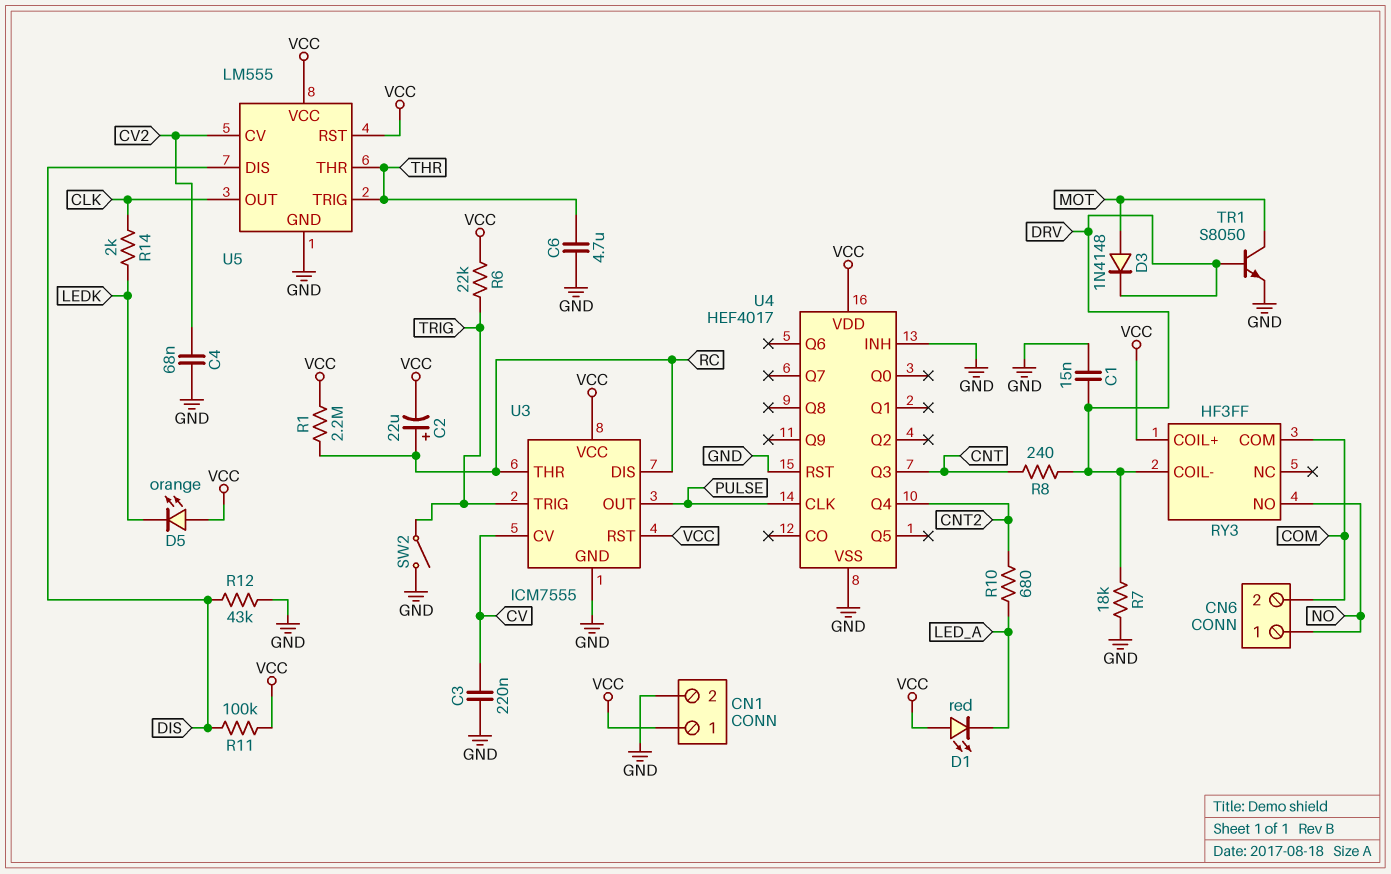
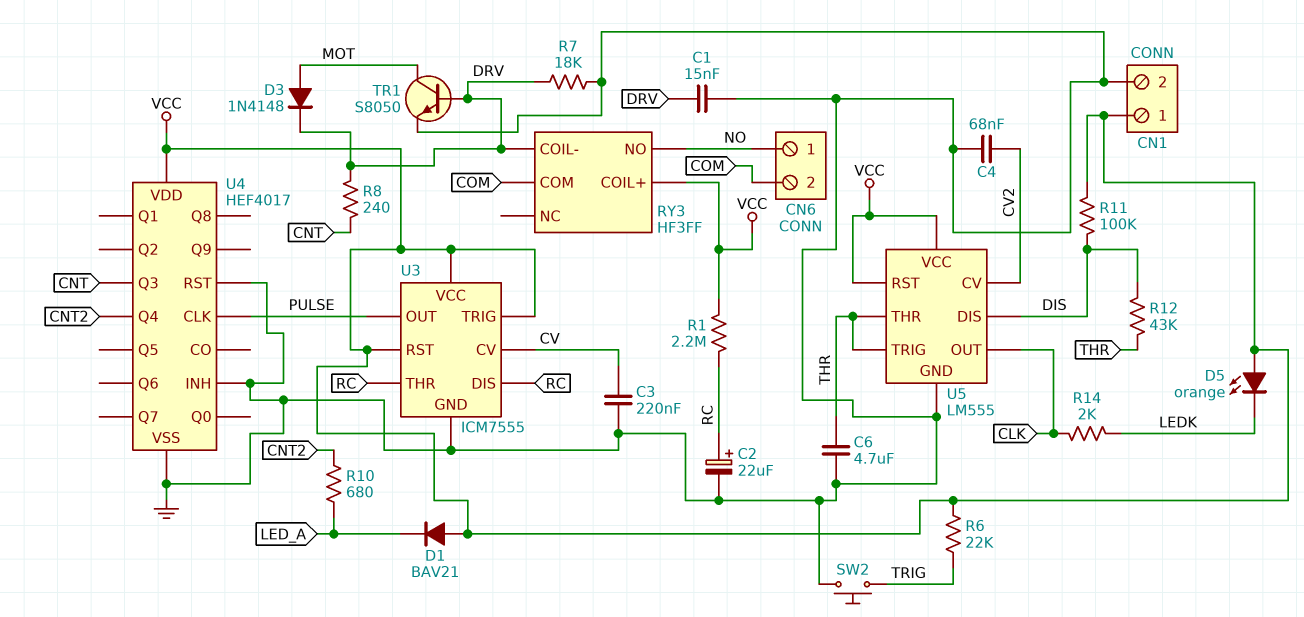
C2: 22uF (plus RC, minus VCC) -> 22uF (plus RC, minus GND)
D1: LED red (A VCC, K LED_A) -> diode BAV21 (A VCC, K LED_A)
R12: 43k (DIS, GND) -> 43k (DIS, THR)
SW2: switch (GND, TRIG) -> button (GND, TRIG)
U3 pin TRIG: TRIG -> VCC

